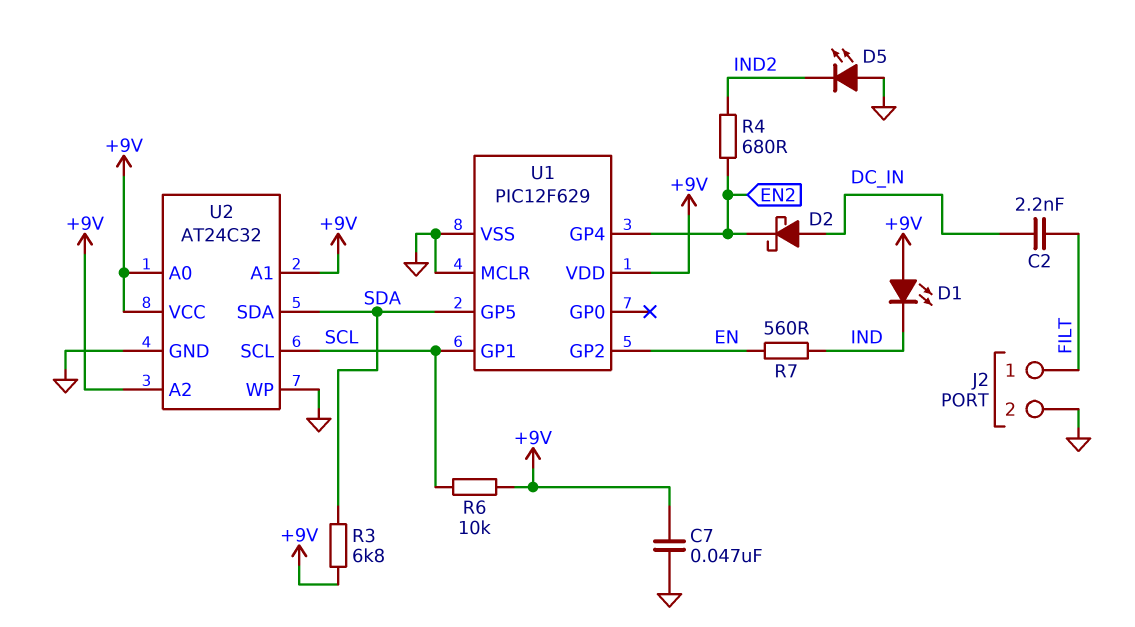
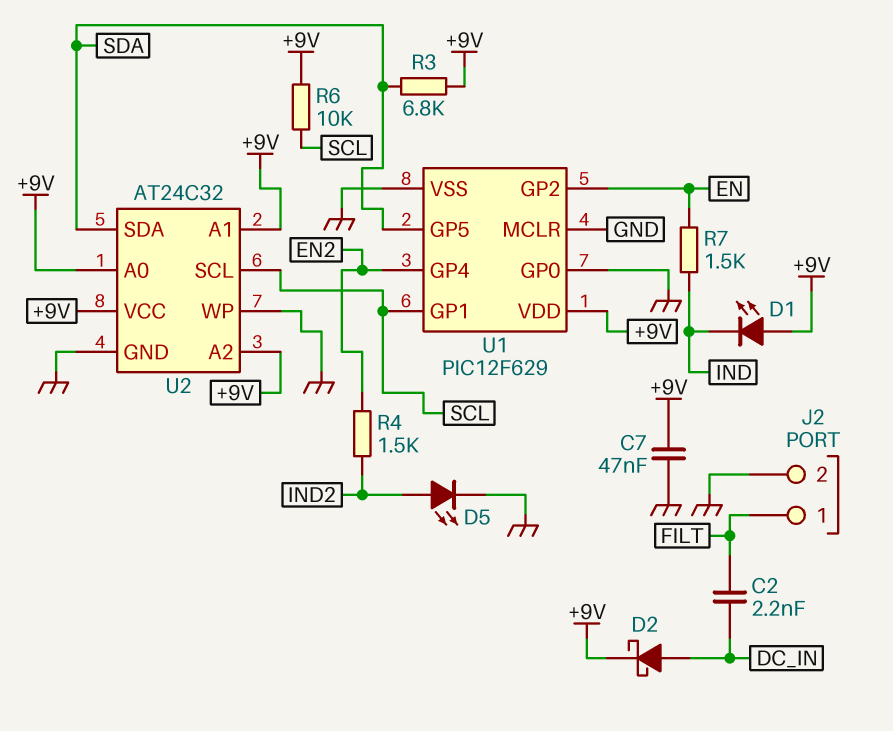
D2: schottky (A DC_IN, K EN2) -> schottky (A DC_IN, K +9V)
D5: LED (A GND, K IND2) -> LED (A IND2, K GND)
R4: 680 (EN2, IND2) -> 1.5k (EN2, IND2)
R7: 560 (EN, IND) -> 1.5k (EN, IND)
U1 pin GP0: none -> GND

